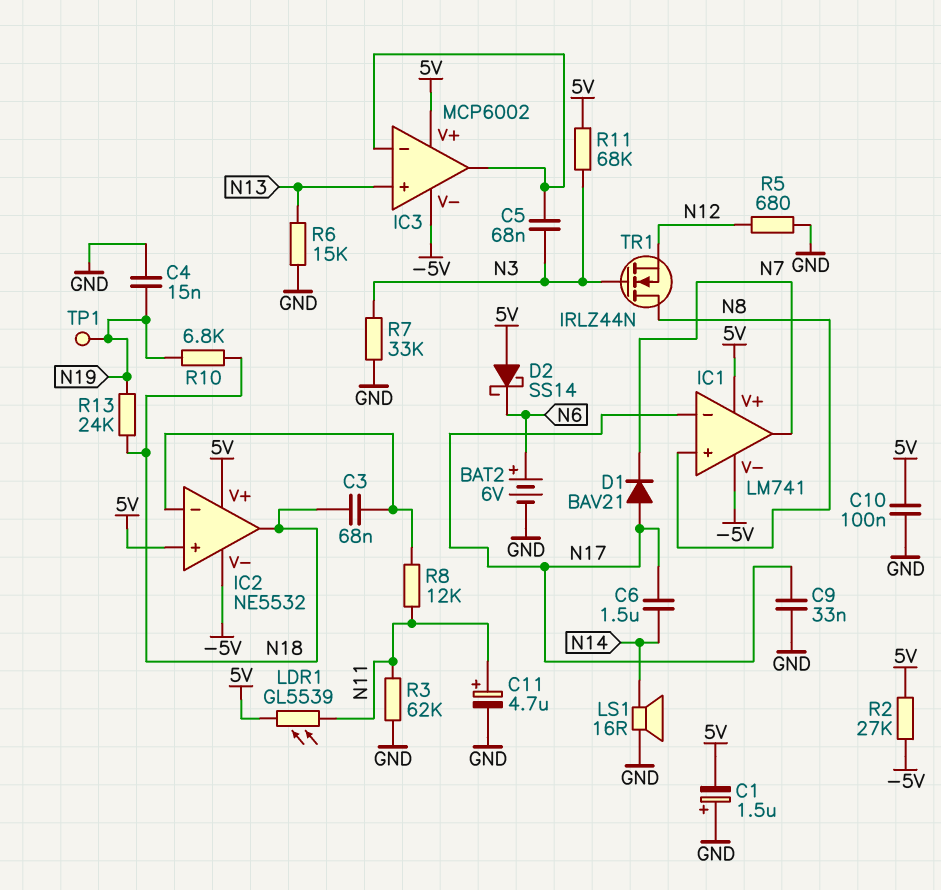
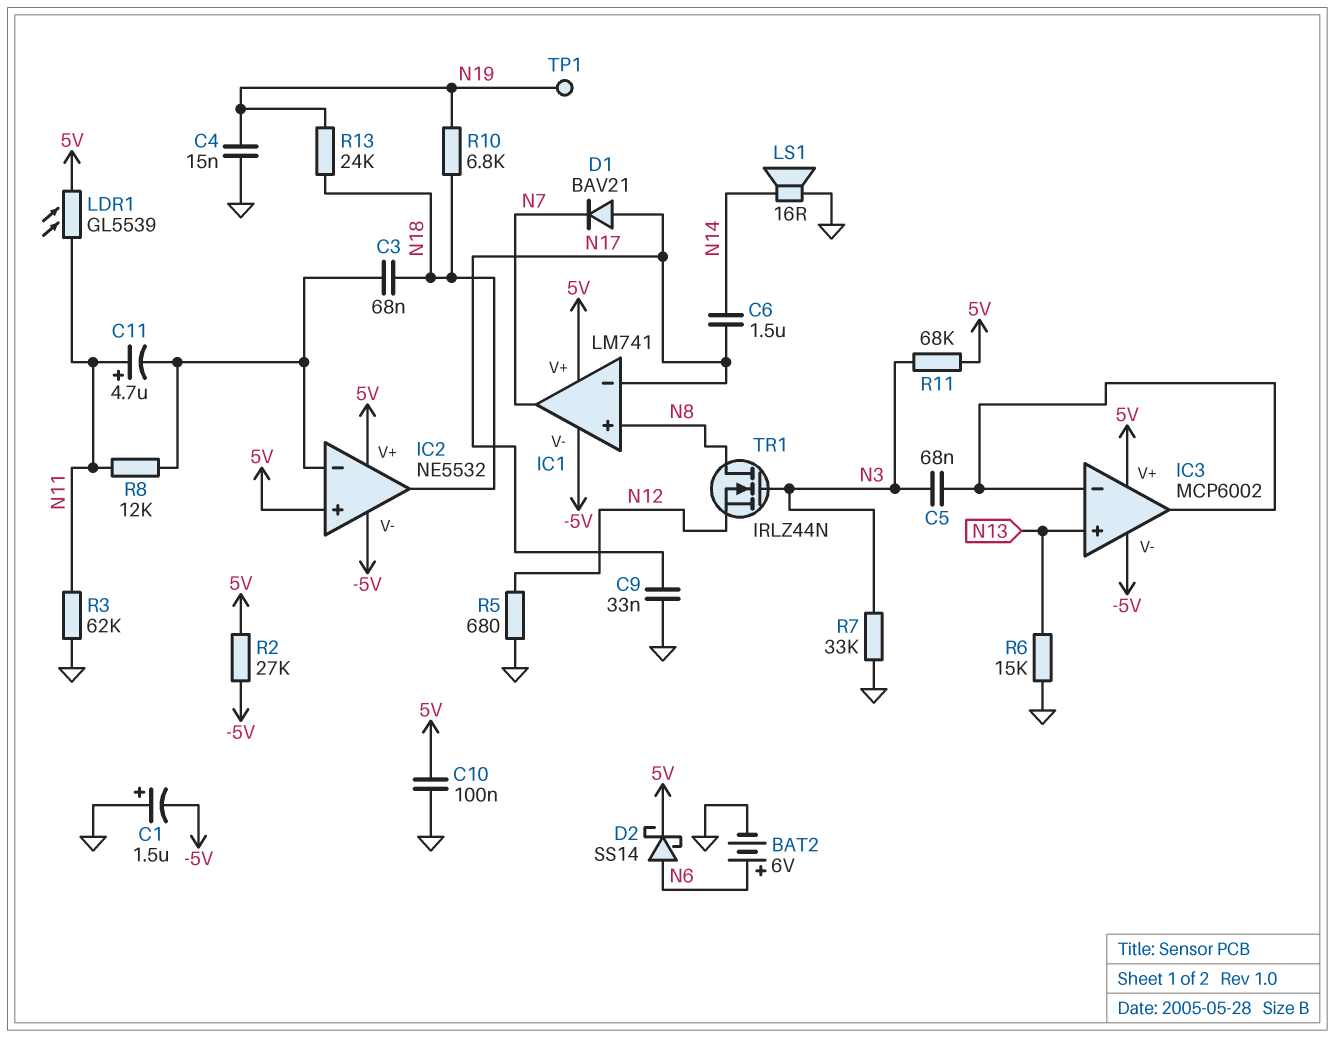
C1: 1.5uF (plus GND, minus 5V) -> 1.5uF (plus GND, minus -5V)
C11: 4.7uF (plus N11, minus GND) -> 4.7uF (plus N11, minus IC2/in-)
D2: schottky SS14 (A 5V, K N6) -> schottky SS14 (A N6, K 5V)

